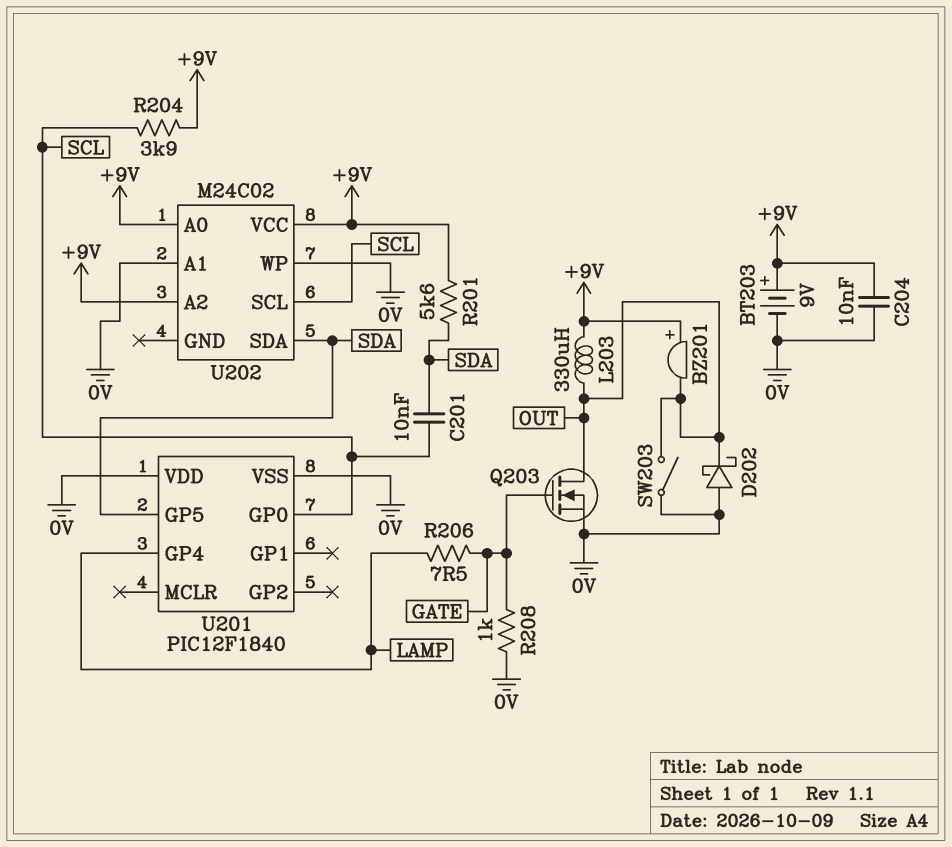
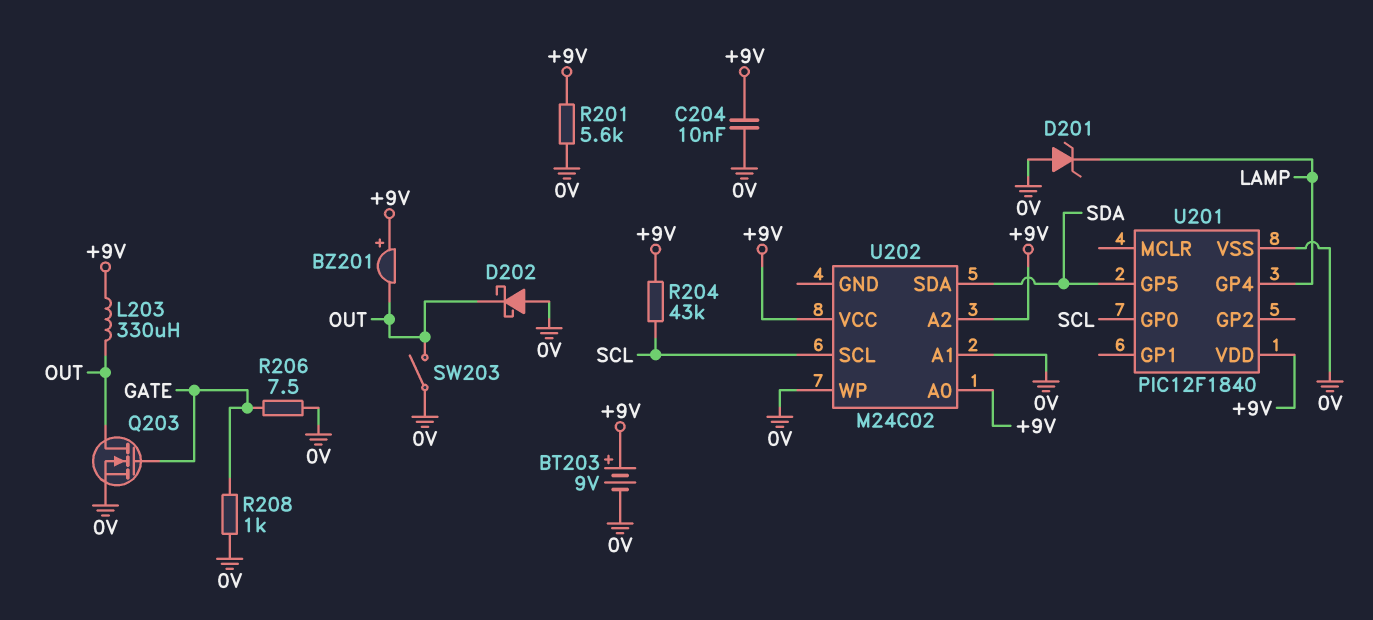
C201: 10nF (SCL, SDA) -> none
D201: none -> zener (A 0V, K LAMP)
R201: 5.6k (+9V, SDA) -> 5.6k (+9V, 0V)
R204: 3.9k (+9V, SCL) -> 43k (+9V, SCL)
R206: 7.5 (GATE, LAMP) -> 7.5 (0V, GATE)
U201 pin VDD: 0V -> +9V

